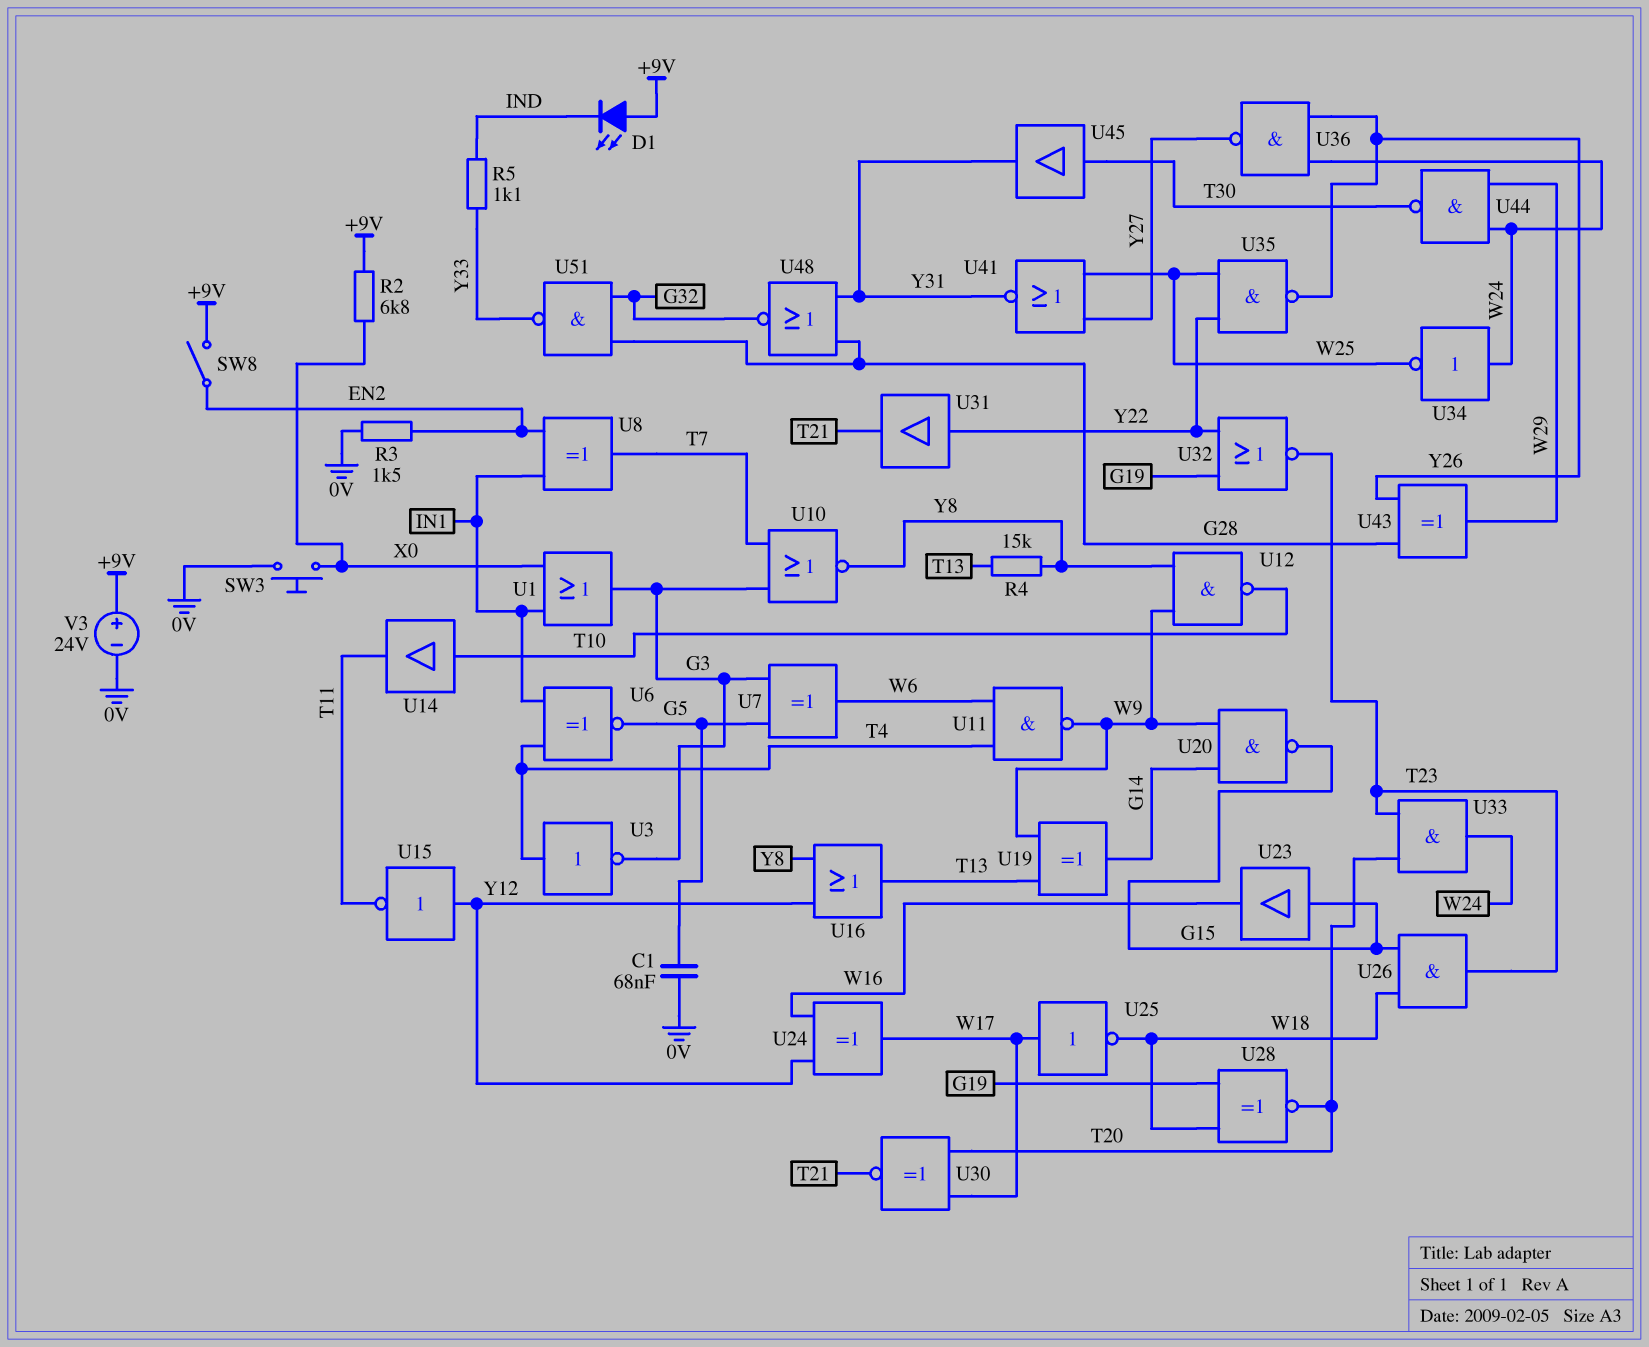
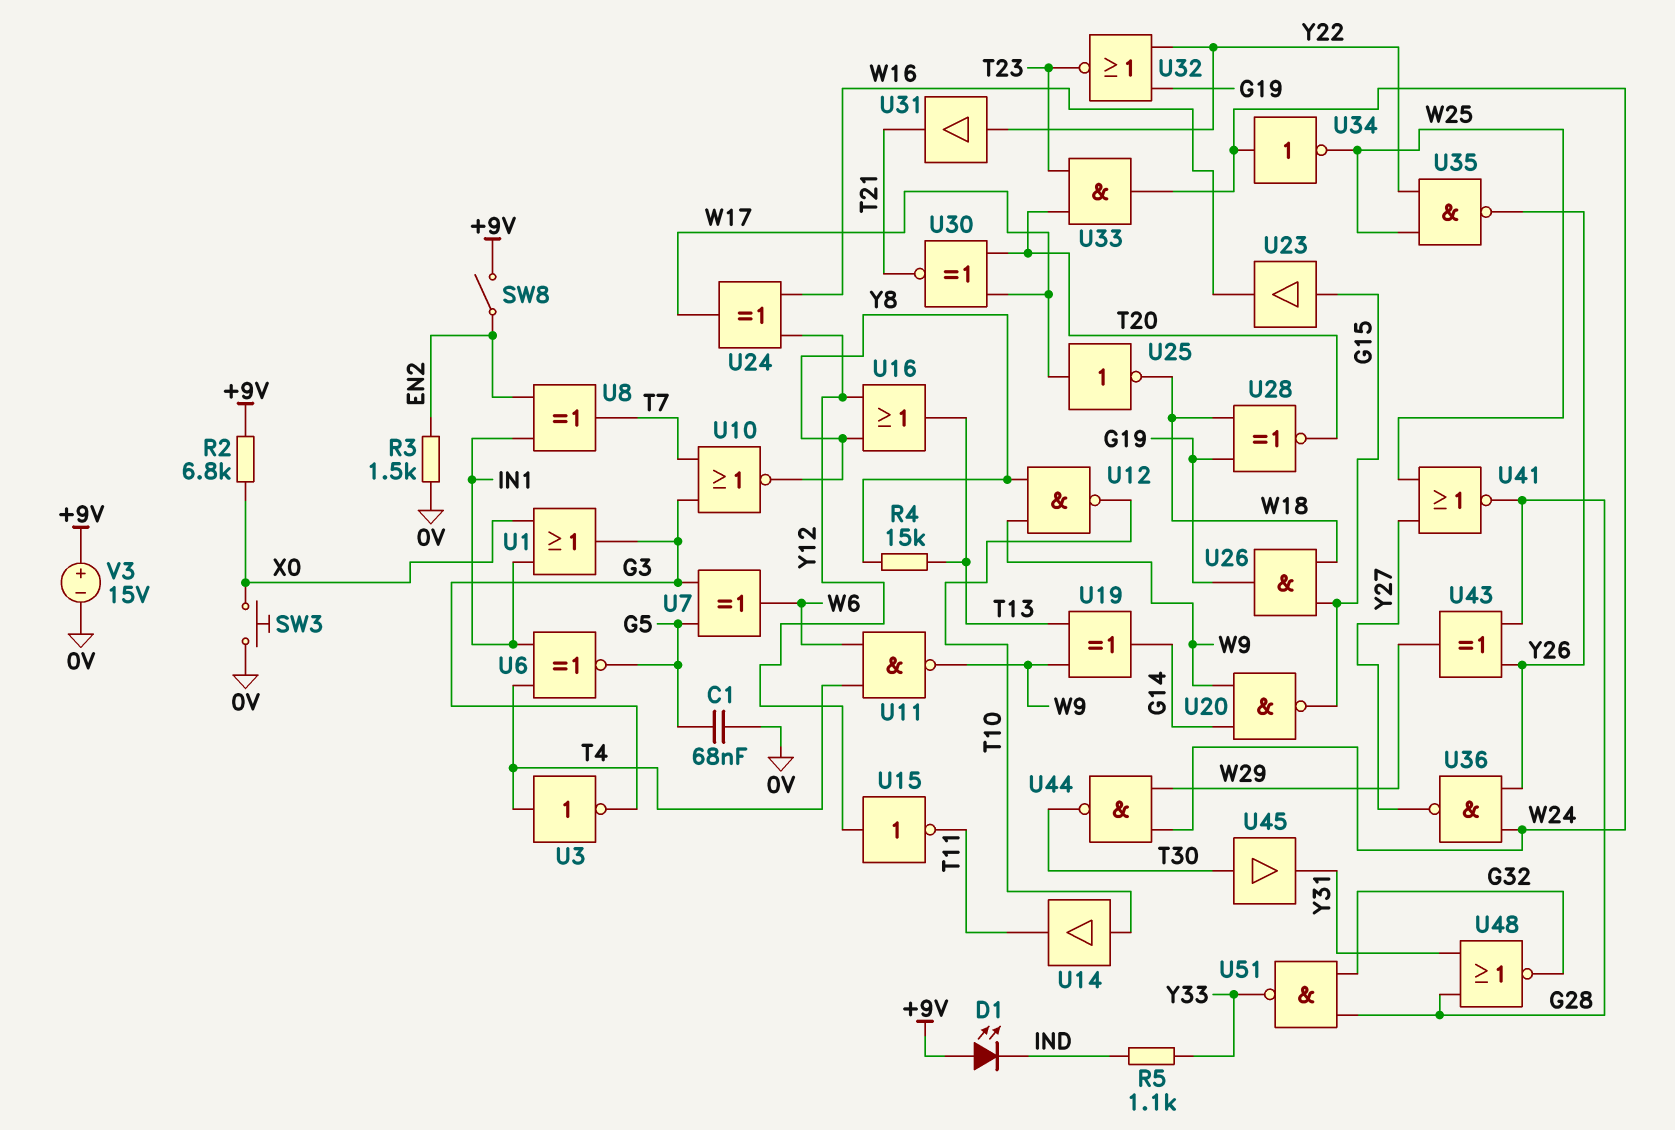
U26: AND (in G15, in W18, out T23) -> AND (in G15, in W18, out G19)
U41: NOR (in W25, in Y27, out Y31) -> NOR (in W25, in Y27, out G28)
V3: 24V (plus +9V, minus 0V) -> 15V (plus +9V, minus 0V)

